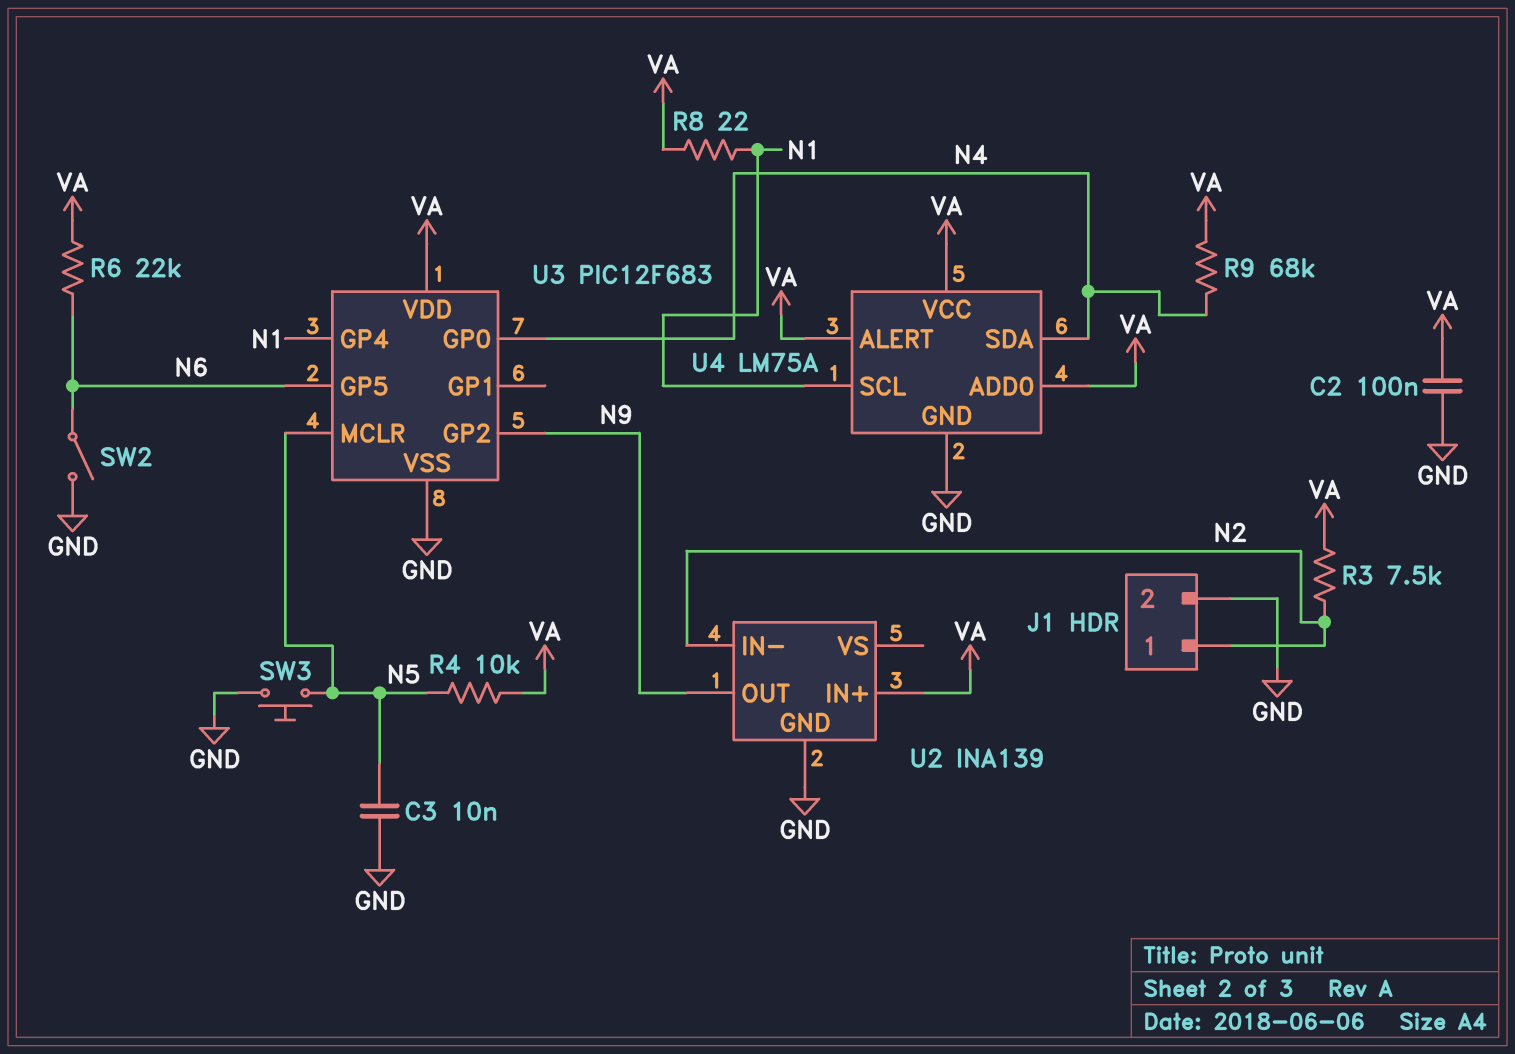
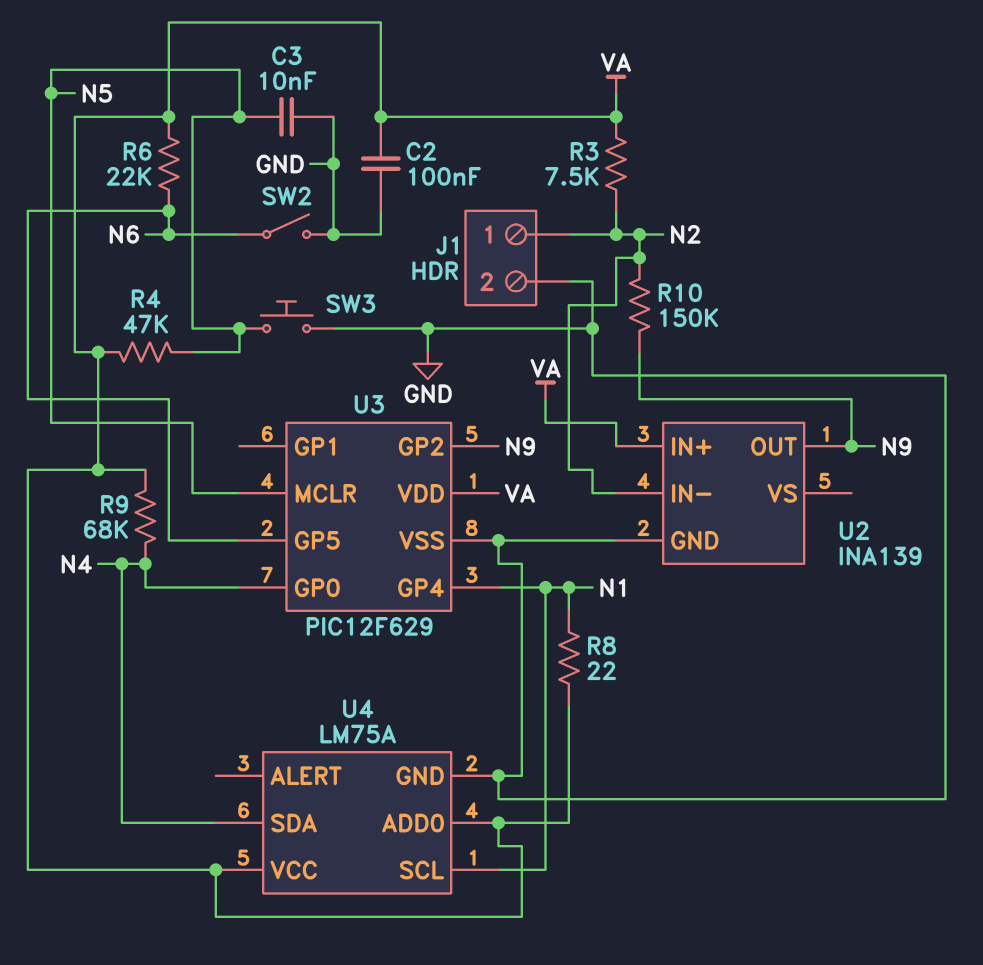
R4: 10k (N5, VA) -> 47k (N5, VA)
R10: none -> 150k (N2, N9)
U3: PIC12F683 -> PIC12F629
U4 pin ALERT: VA -> none

